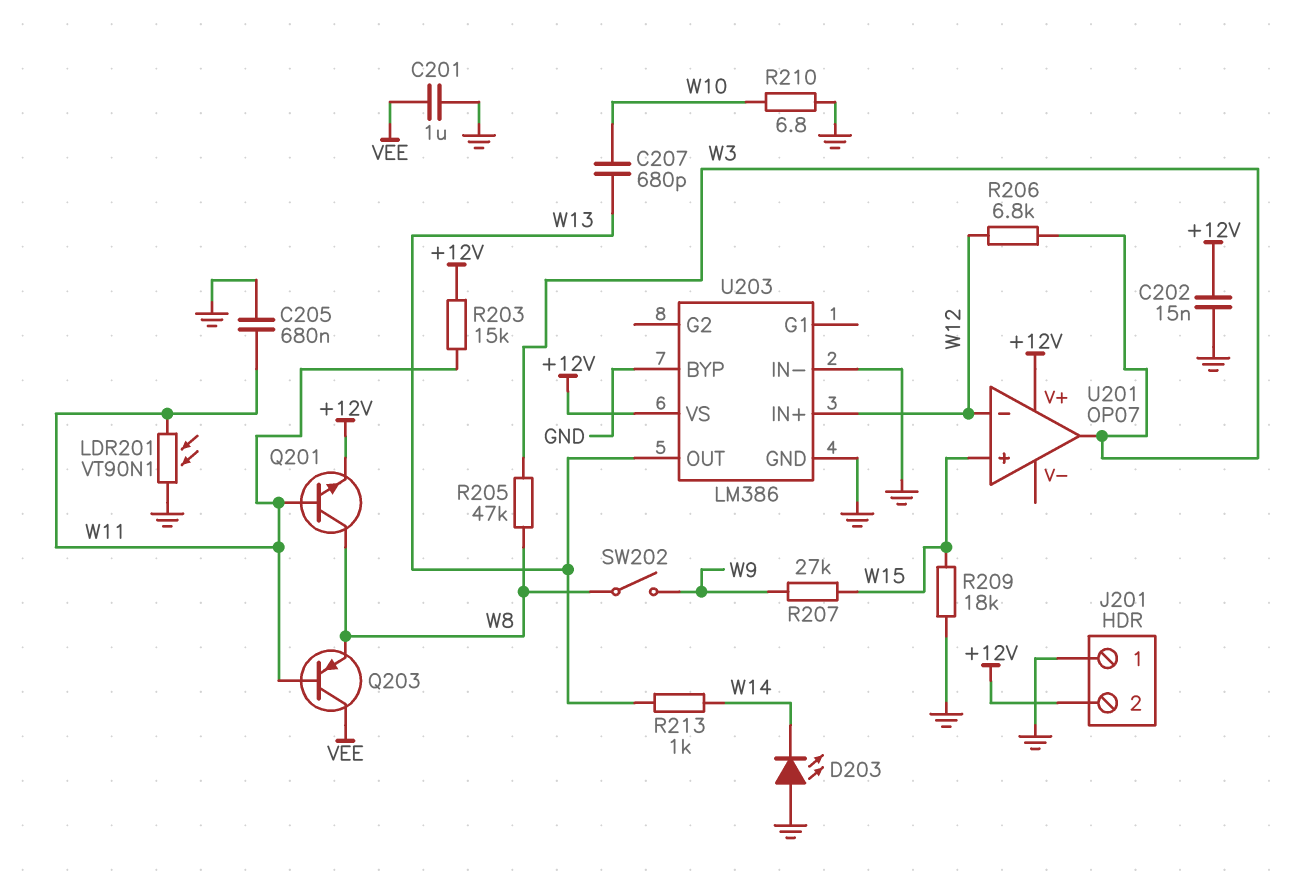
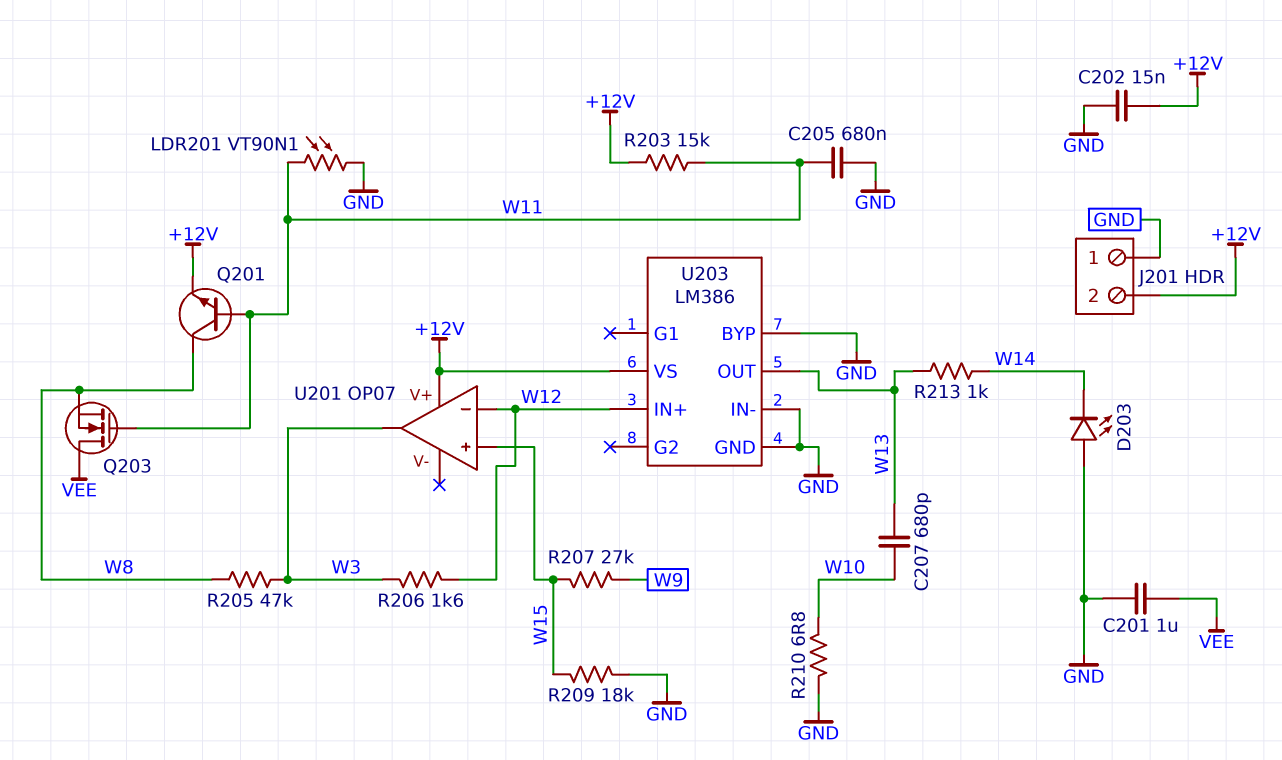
Q203: PNP (B W11, C VEE, E W8) -> NMOS (G W11, D VEE, S W8)
R206: 6.8k (W3, W12) -> 1.6k (W3, W12)
SW202: switch (W8, W9) -> none

